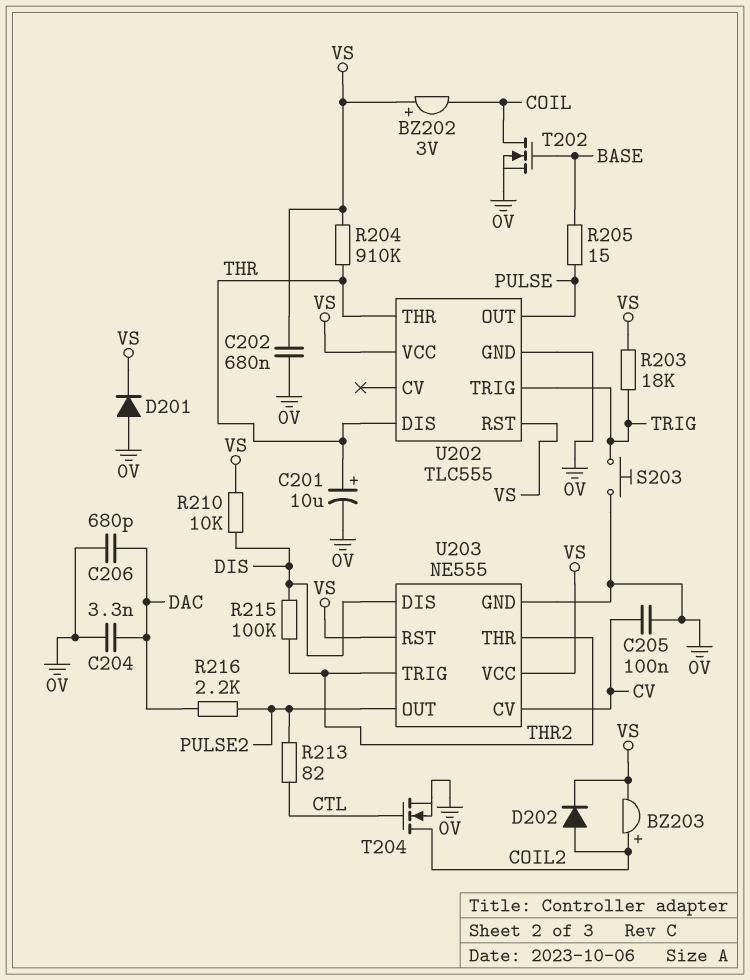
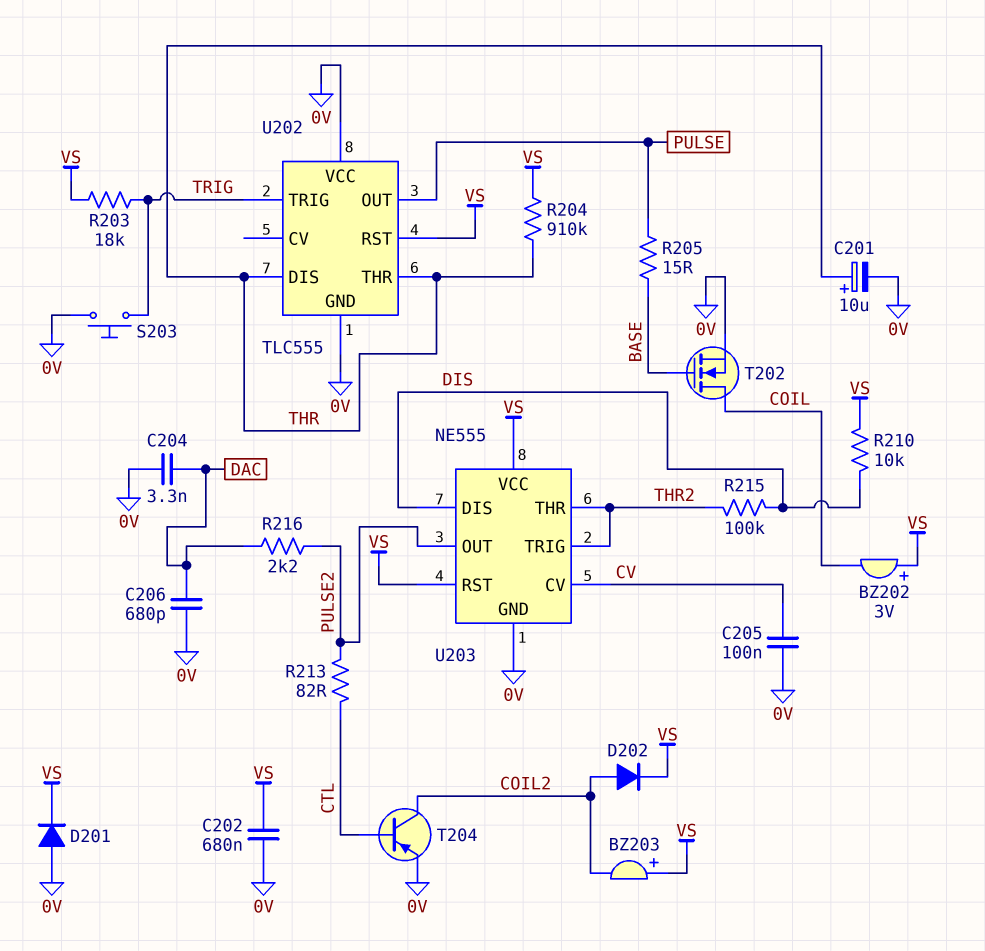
BZ203: buzzer (plus COIL2, minus VS) -> buzzer (plus VS, minus COIL2)
T204: NMOS (G CTL, D COIL2, S 0V) -> PNP (B CTL, C COIL2, E 0V)
U202 pin VCC: VS -> 0V

